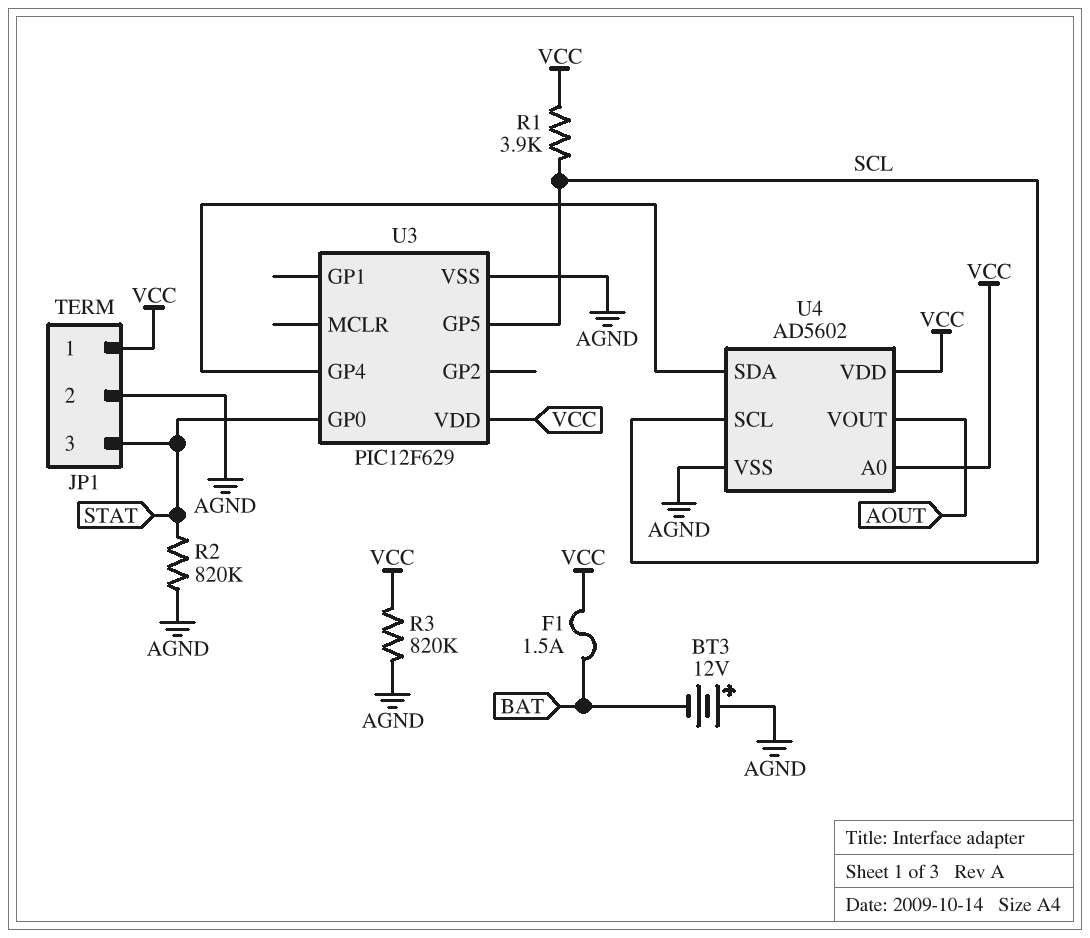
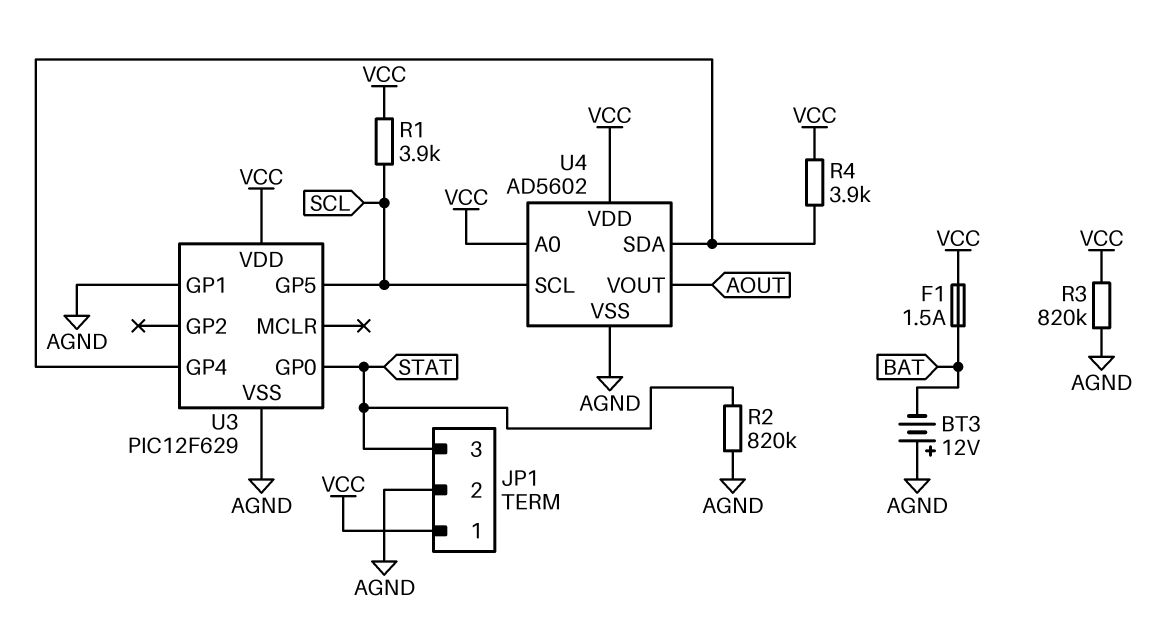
R4: none -> 3.9k (U3/GP4, VCC)
U3 pin GP1: none -> AGND

